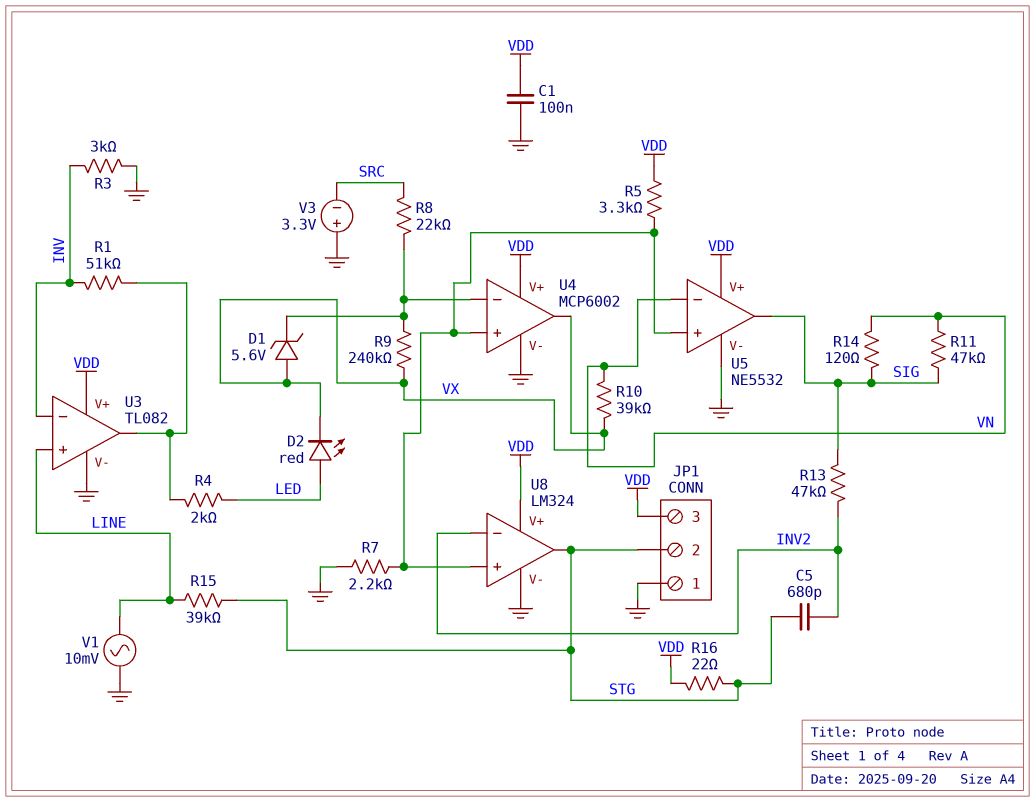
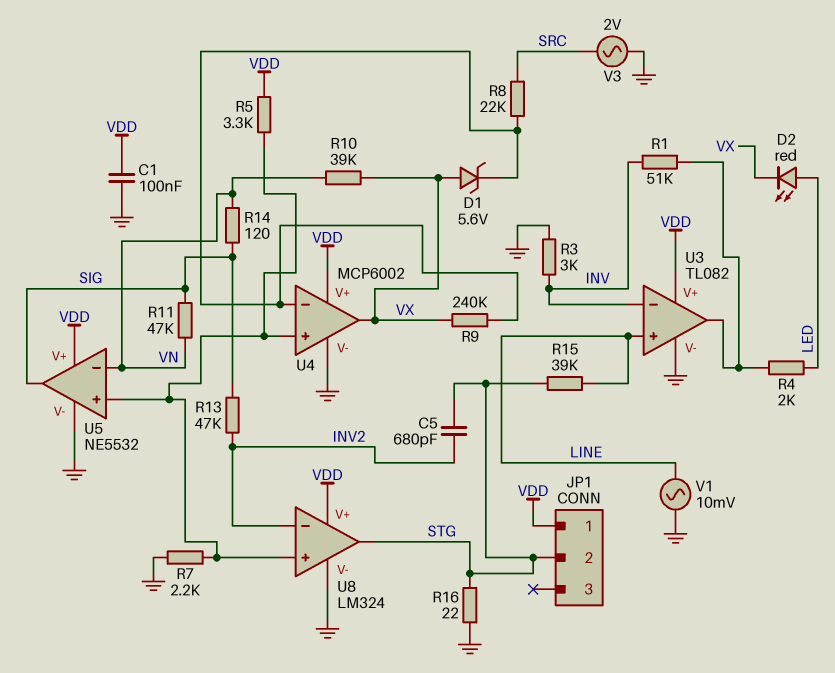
JP1 pin 1: GND -> VDD
JP1 pin 3: VDD -> none
R16: 22 (STG, VDD) -> 22 (GND, STG)
V3: 3.3V (plus GND, minus SRC) -> AC 2V (GND, SRC)

